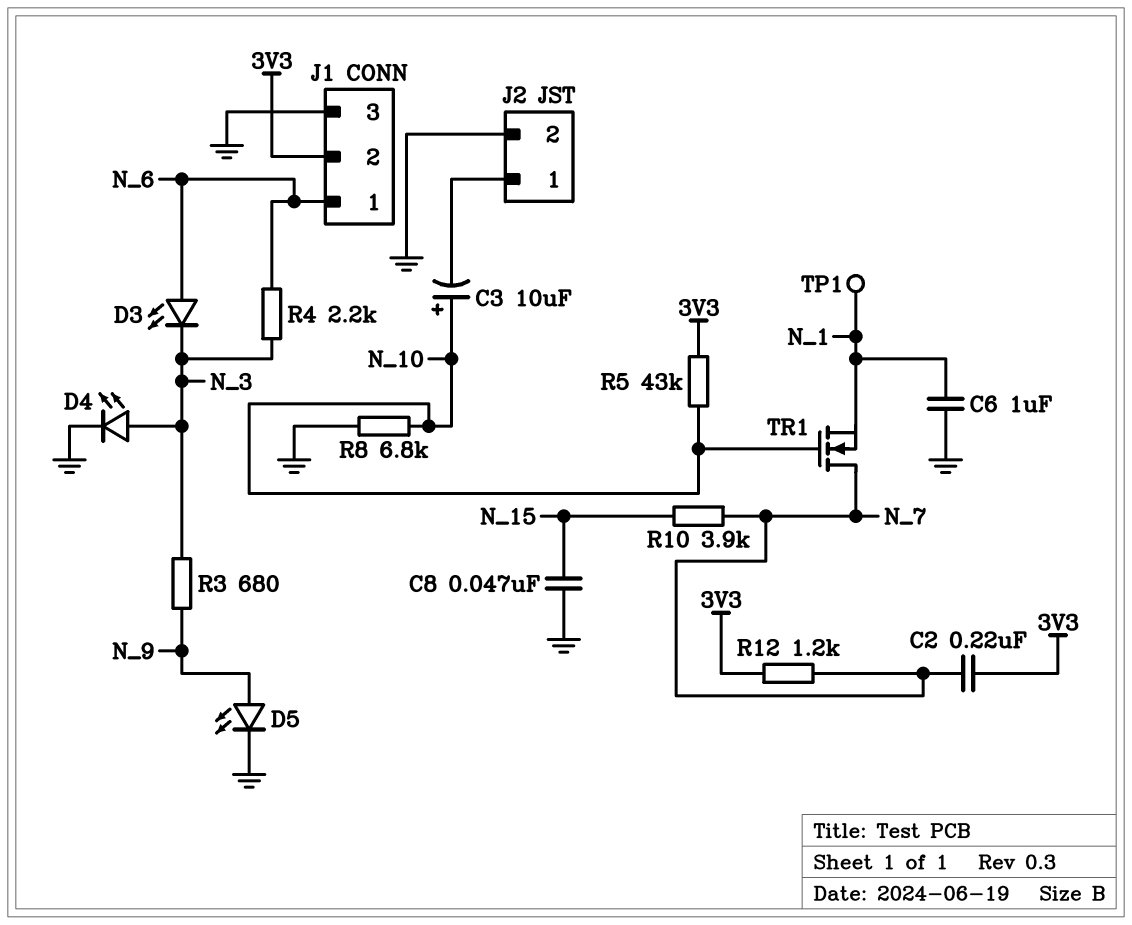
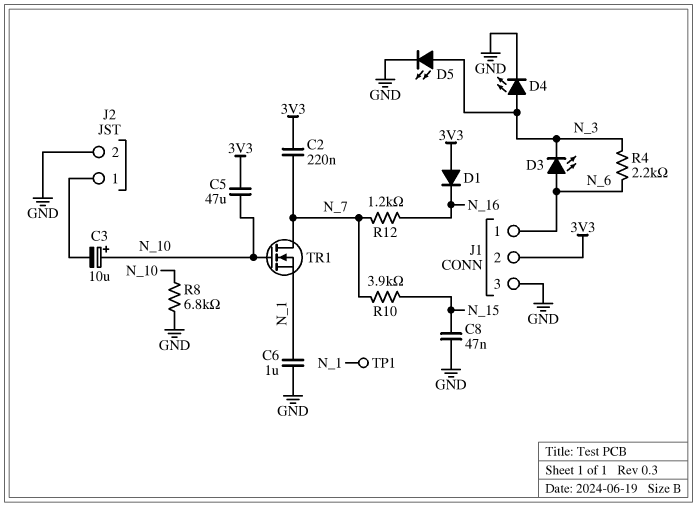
C5: none -> 47uF (3V3, N_10)
D1: none -> diode (A 3V3, K N_16)
D5: LED (A N_9, K GND) -> LED (A N_3, K GND)
R3: 680 (N_3, N_9) -> none
R5: 43k (3V3, N_10) -> none
R12: 1.2k (3V3, N_7) -> 1.2k (N_7, N_16)

